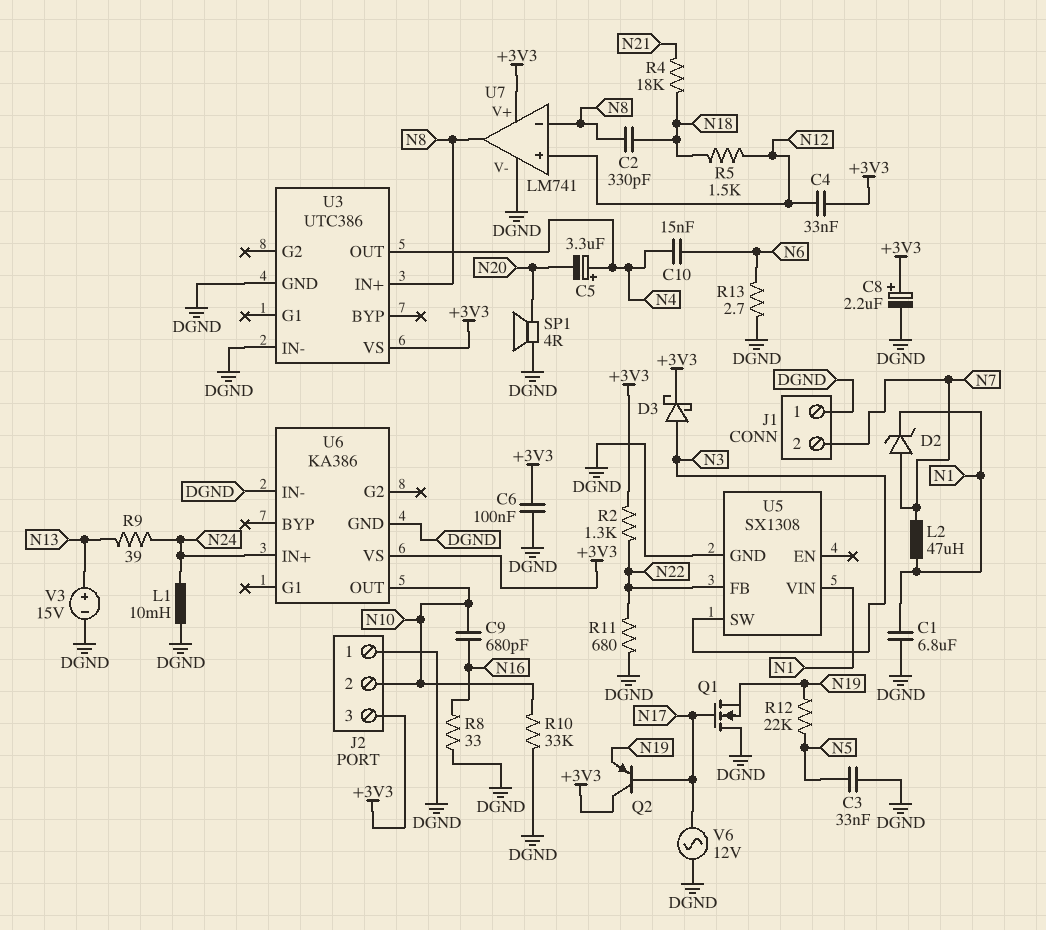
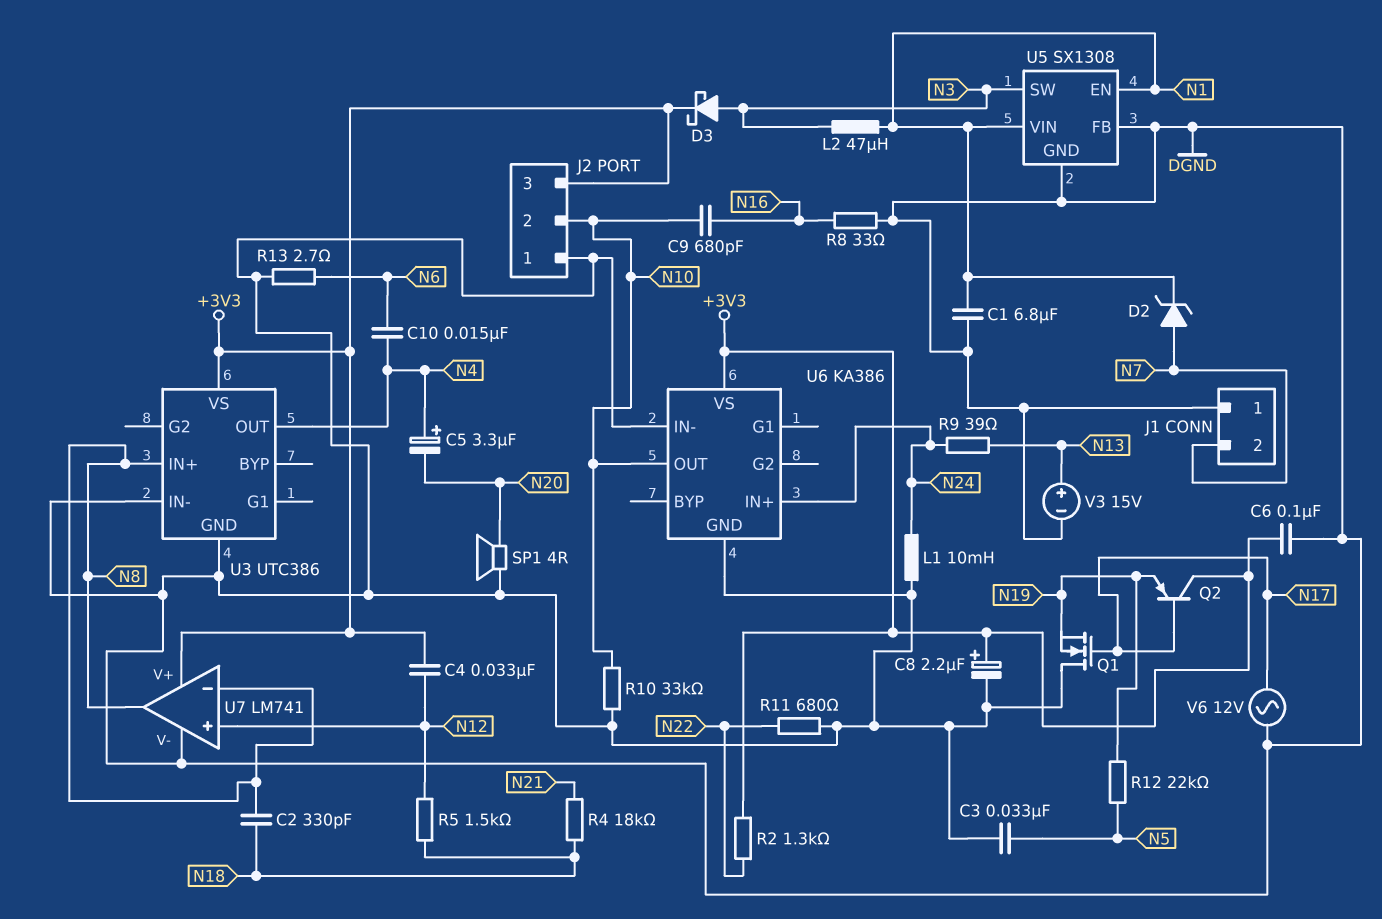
L2: 47uH (N1, N7) -> 47uH (N1, N3)
U5 pin EN: none -> N1
U5 pin FB: N22 -> DGND

